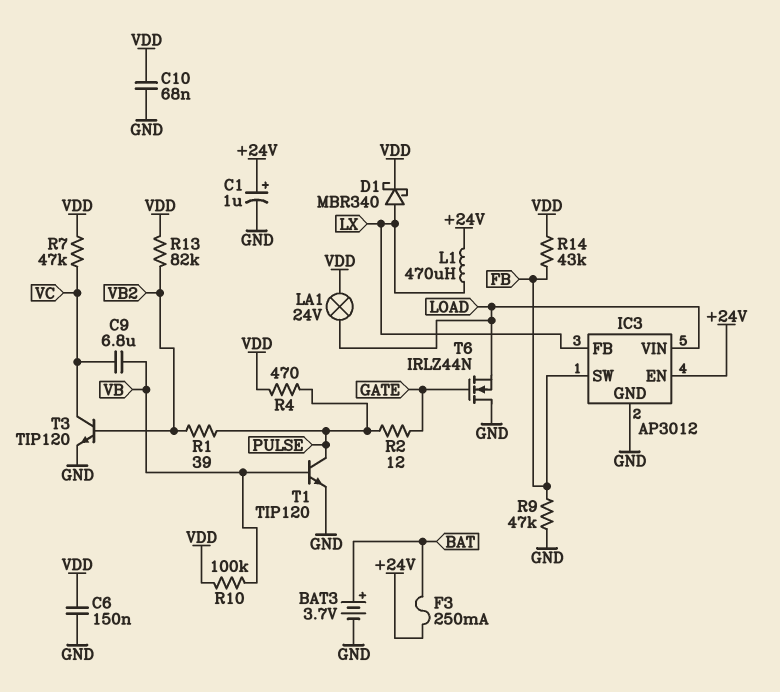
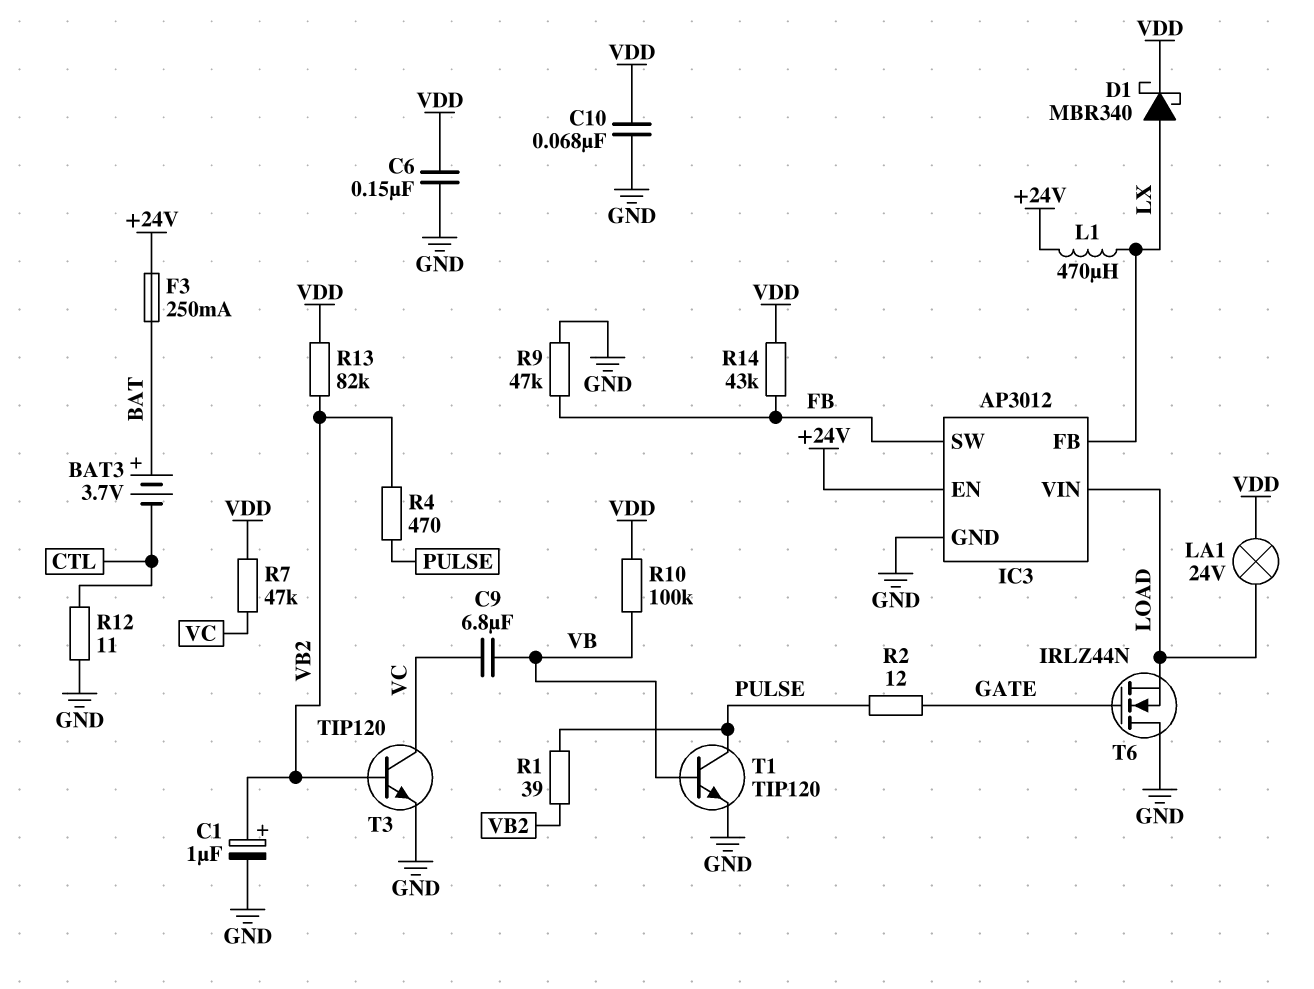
BAT3: 3.7V (plus BAT, minus GND) -> 3.7V (plus BAT, minus CTL)
C1: 1uF (plus +24V, minus GND) -> 1uF (plus VB2, minus GND)
R4: 470 (PULSE, VDD) -> 470 (PULSE, VB2)
R12: none -> 11 (CTL, GND)

